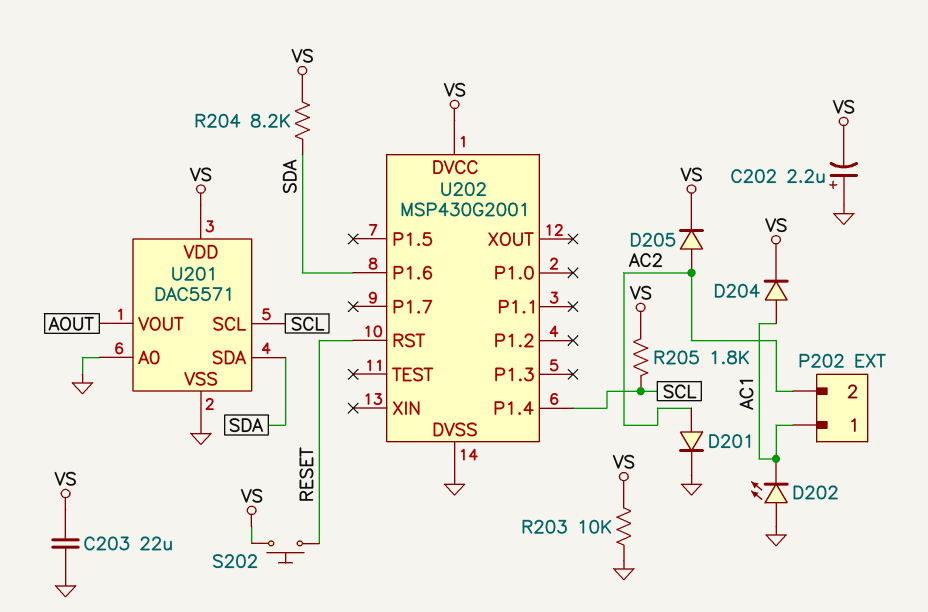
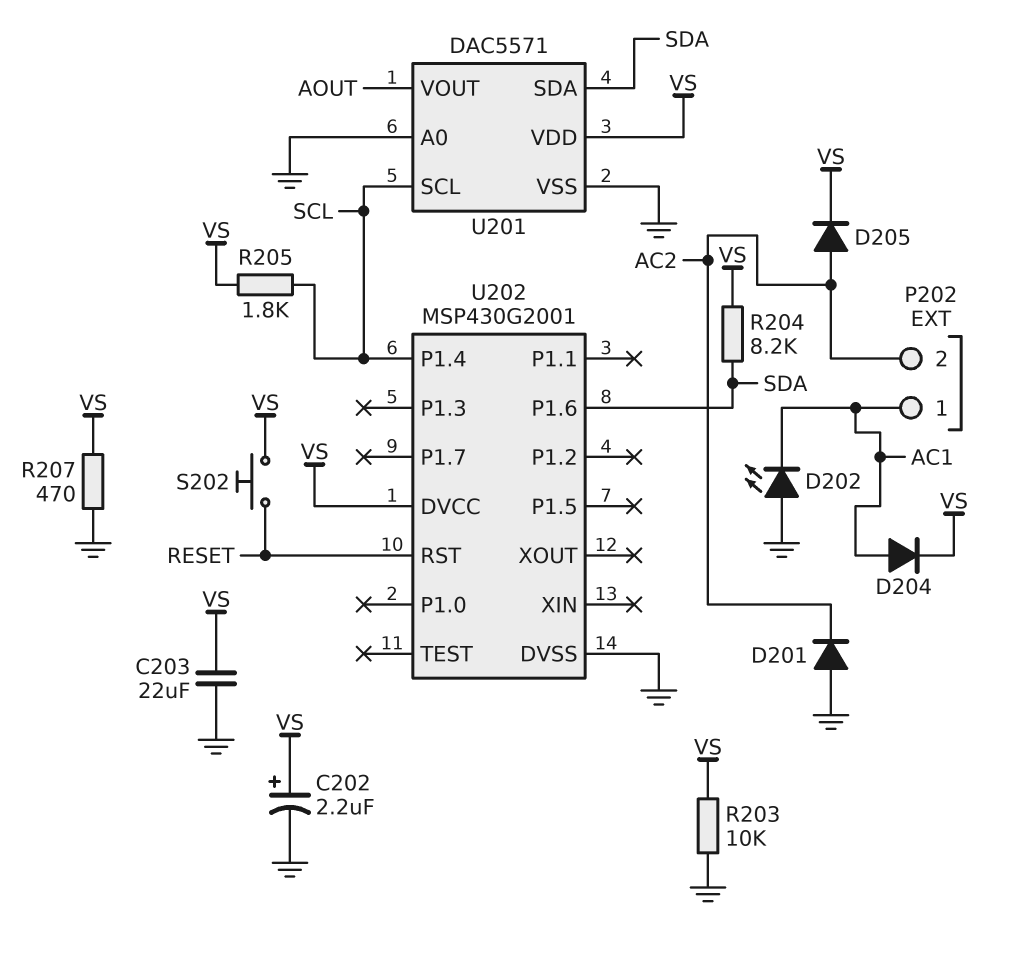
C202: 2.2uF (plus GND, minus VS) -> 2.2uF (plus VS, minus GND)
D201: diode (A AC2, K GND) -> diode (A GND, K AC2)
R207: none -> 470 (GND, VS)

